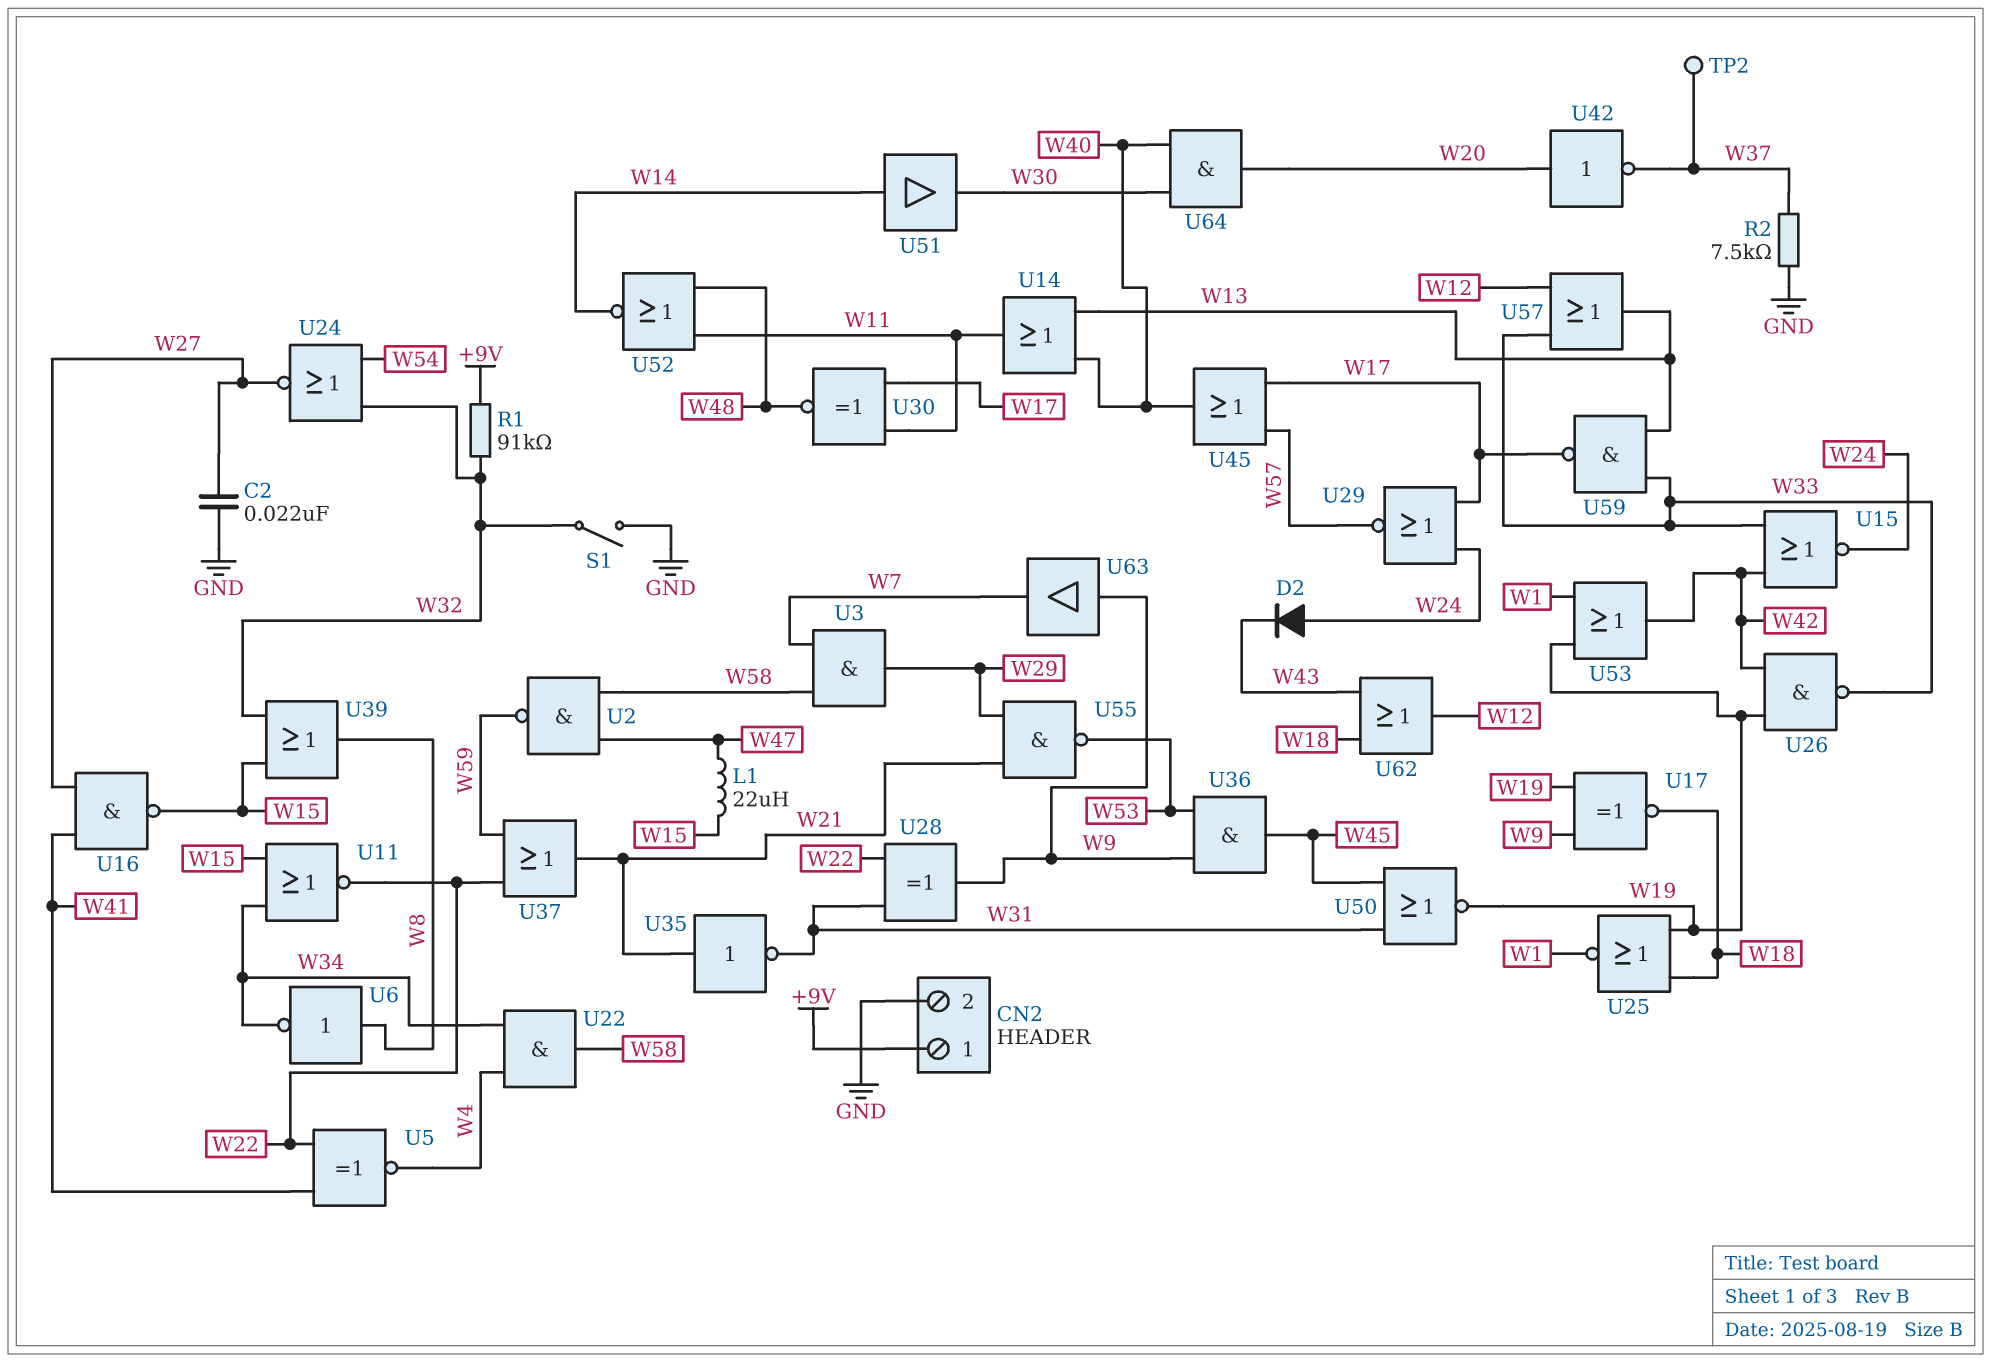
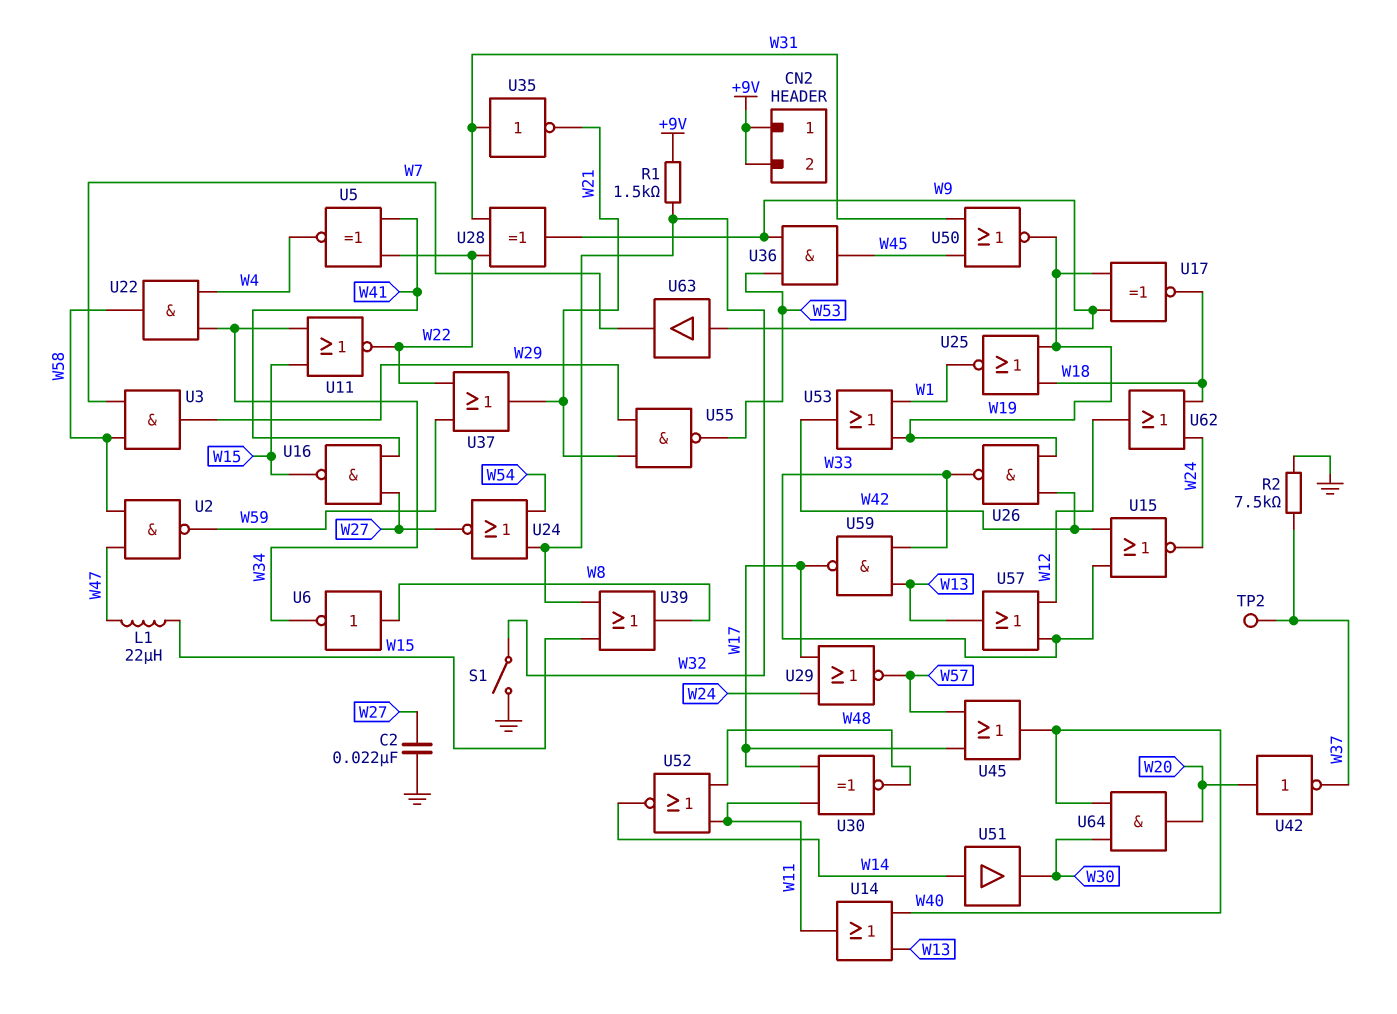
CN2 pin 2: GND -> +9V
D2: diode (A W24, K W43) -> none
R1: 91k (+9V, W32) -> 1.5k (+9V, W32)
U35: NOT (in W21, out W31) -> NOT (in W31, out W21)
U62: OR (in W18, in W43, out W12) -> OR (in W18, in W24, out W12)

